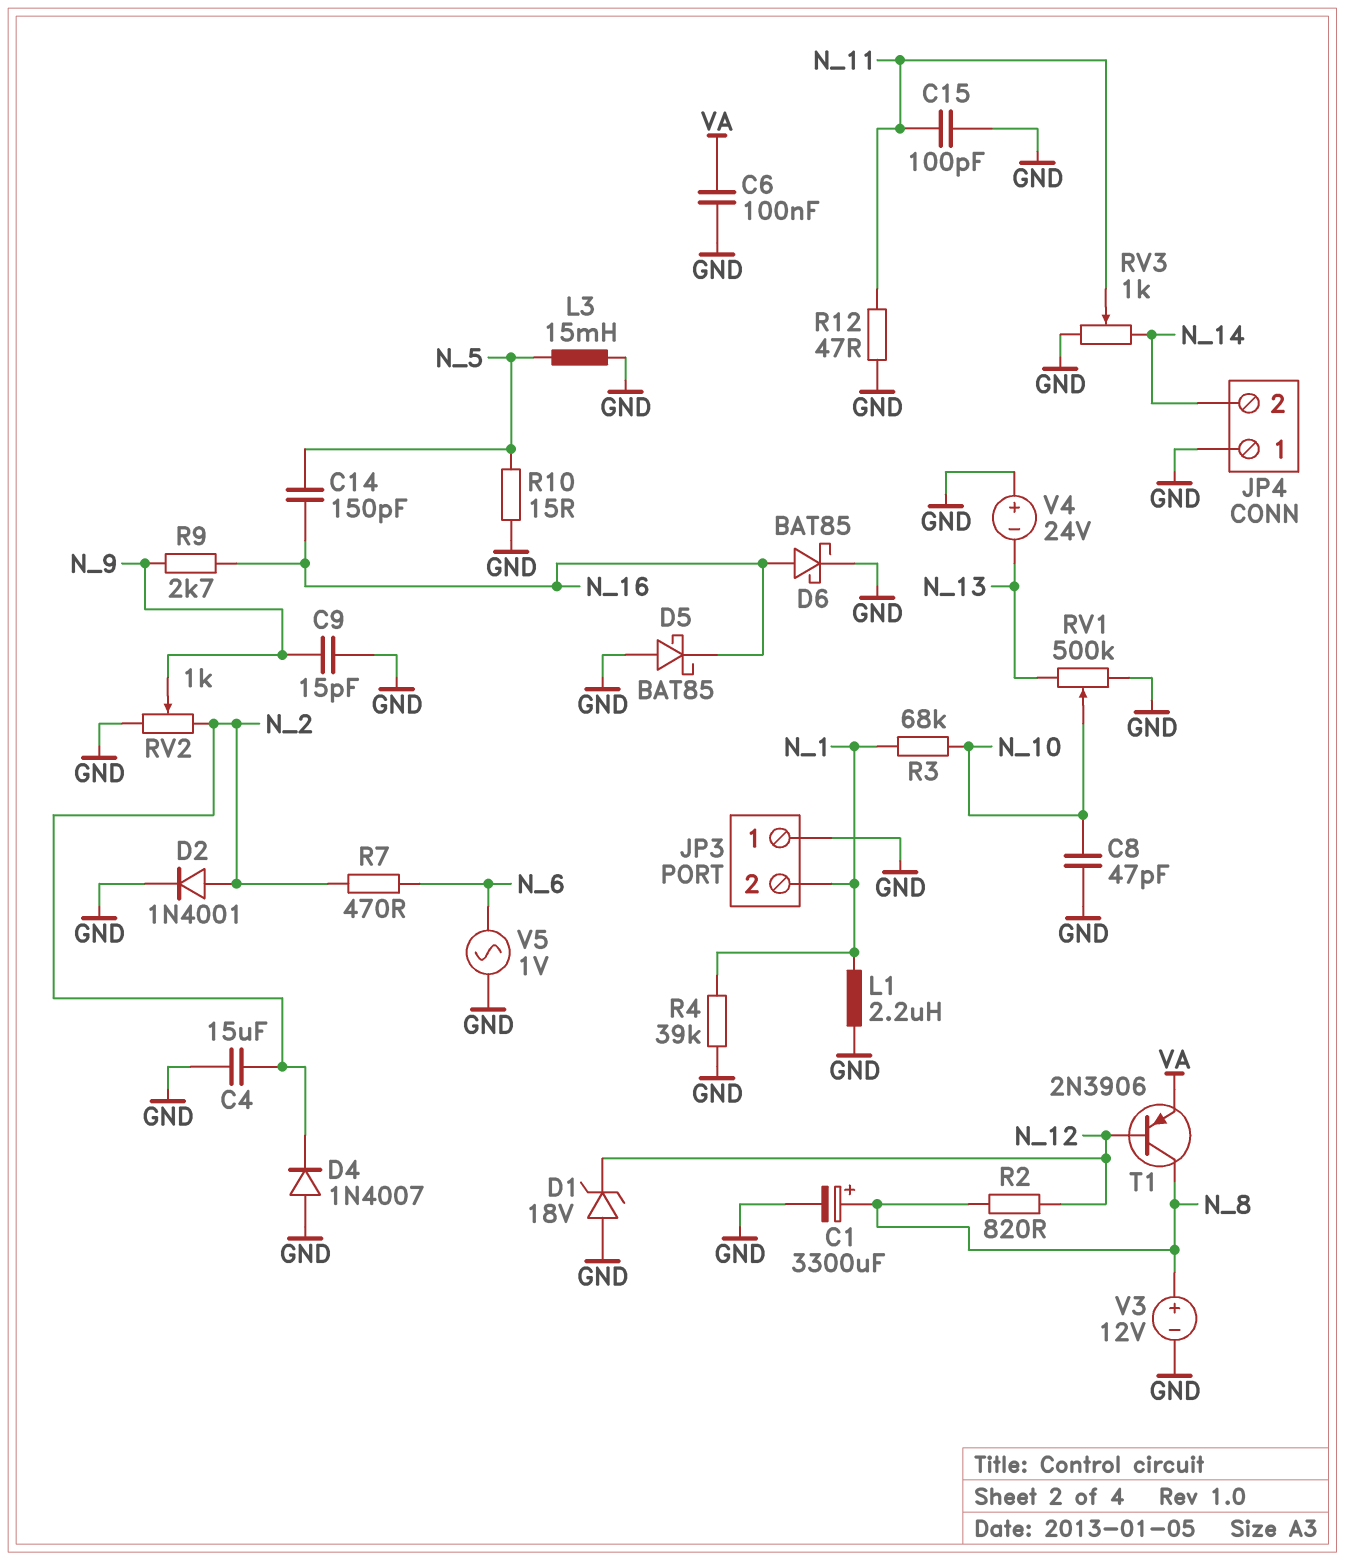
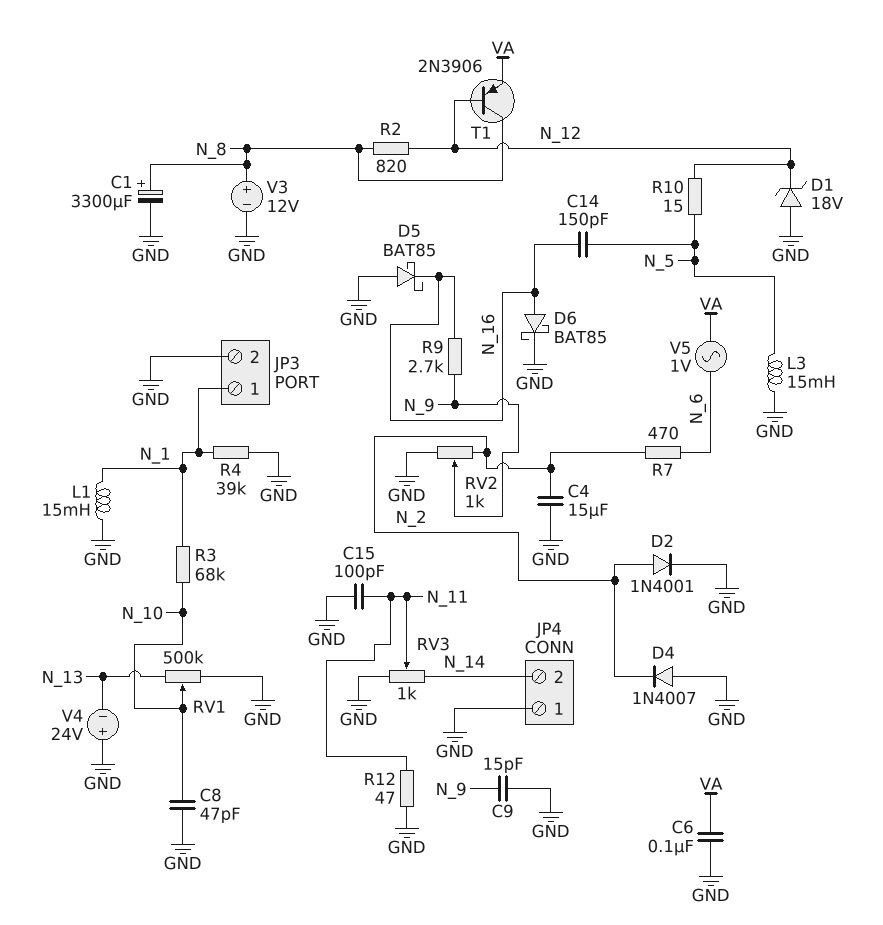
JP3 pin 1: GND -> N_1
JP3 pin 2: N_1 -> GND
L1: 2.2uH (GND, N_1) -> 15mH (GND, N_1)
R10: 15 (GND, N_5) -> 15 (N_5, N_12)
V5: AC 1V (GND, N_6) -> AC 1V (N_6, VA)

